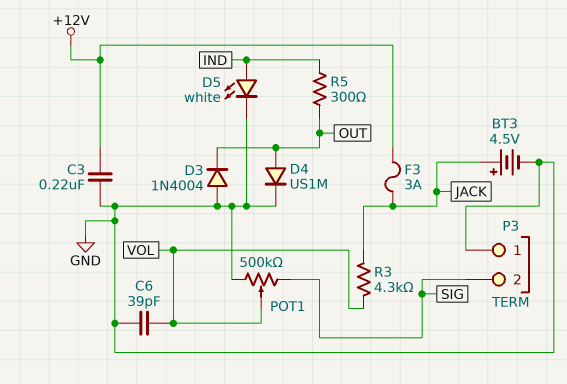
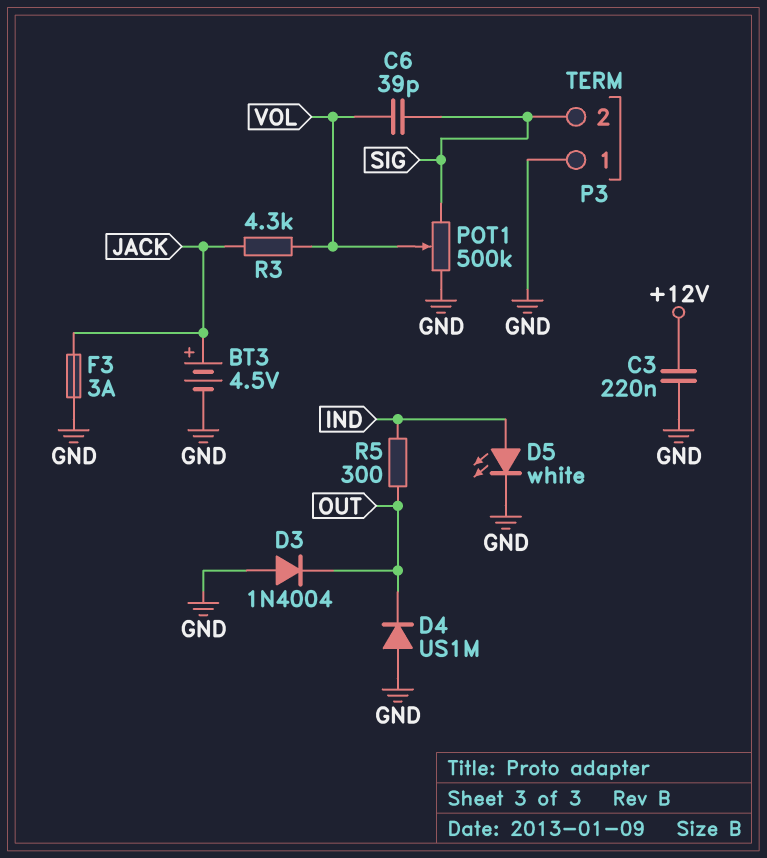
C6: 39pF (GND, VOL) -> 39pF (SIG, VOL)
D4: diode US1M (A OUT, K GND) -> diode US1M (A GND, K OUT)
F3: 3A (+12V, JACK) -> 3A (GND, JACK)

